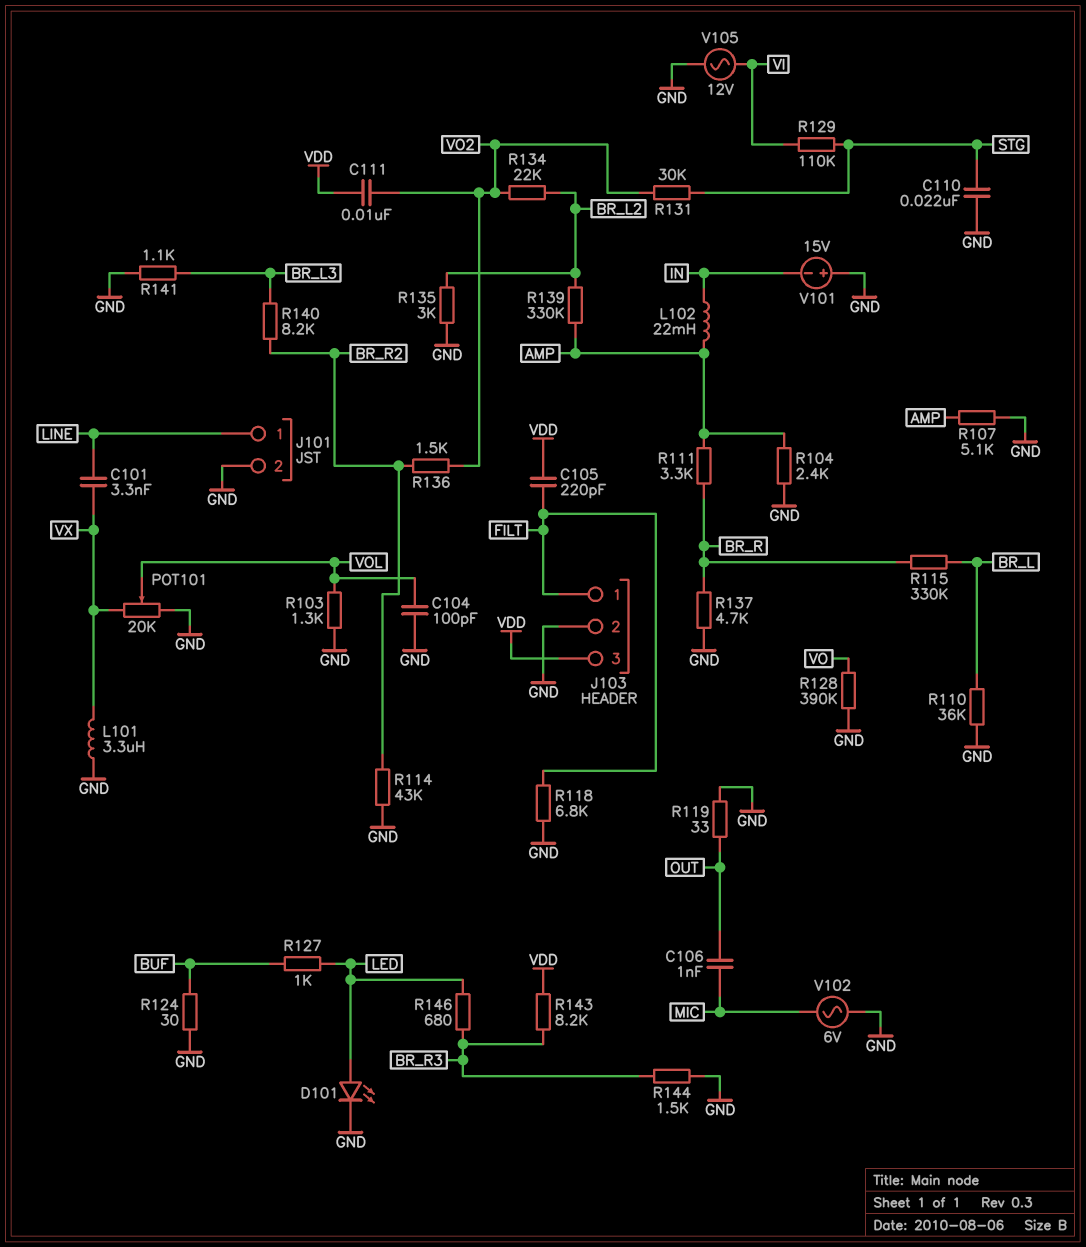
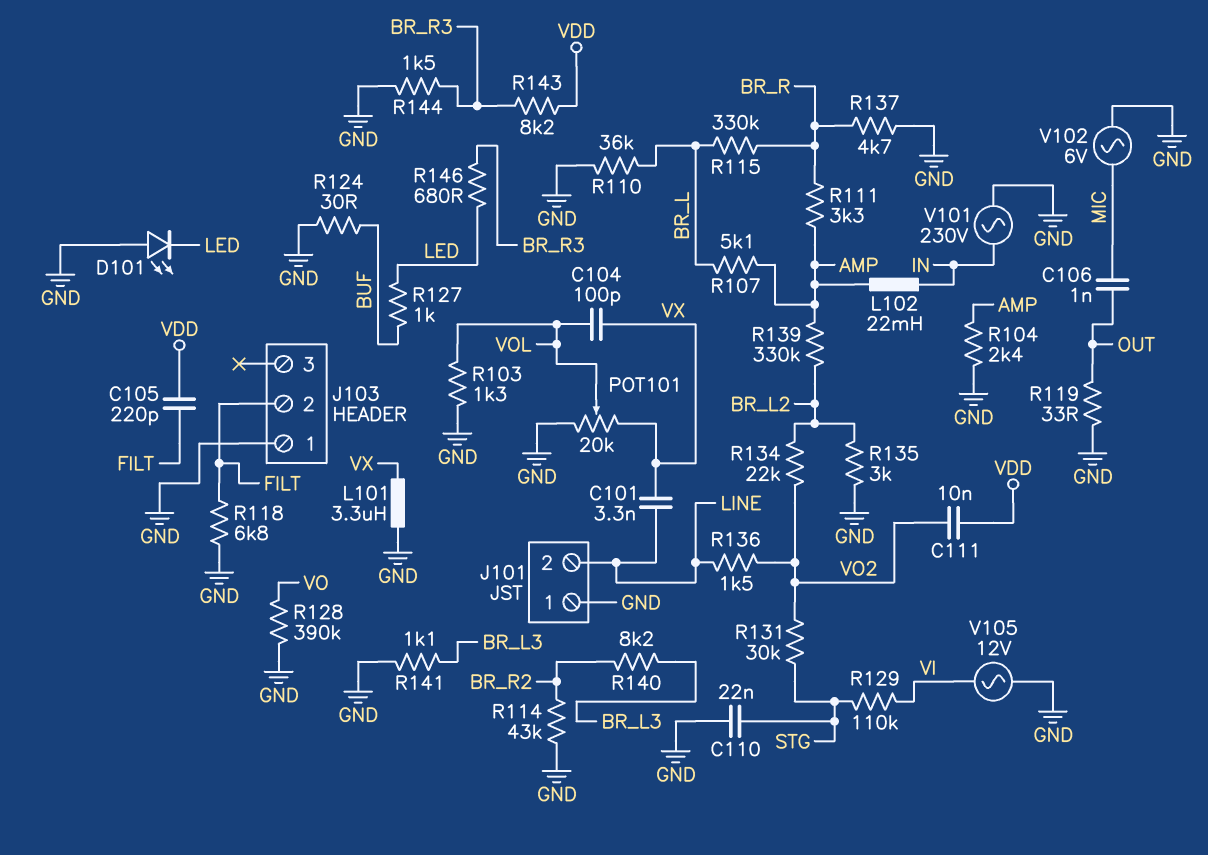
C104: 100pF (GND, VOL) -> 100pF (VOL, VX)
D101: LED (A LED, K GND) -> LED (A GND, K LED)
J101 pin 1: LINE -> GND
J101 pin 2: GND -> LINE
J103 pin 1: FILT -> GND
J103 pin 2: GND -> FILT
J103 pin 3: VDD -> none
R107: 5.1k (AMP, GND) -> 5.1k (AMP, BR_L)
R136: 1.5k (BR_R2, VO2) -> 1.5k (LINE, VO2)
V101: 15V (plus GND, minus IN) -> AC 230V (GND, IN)

